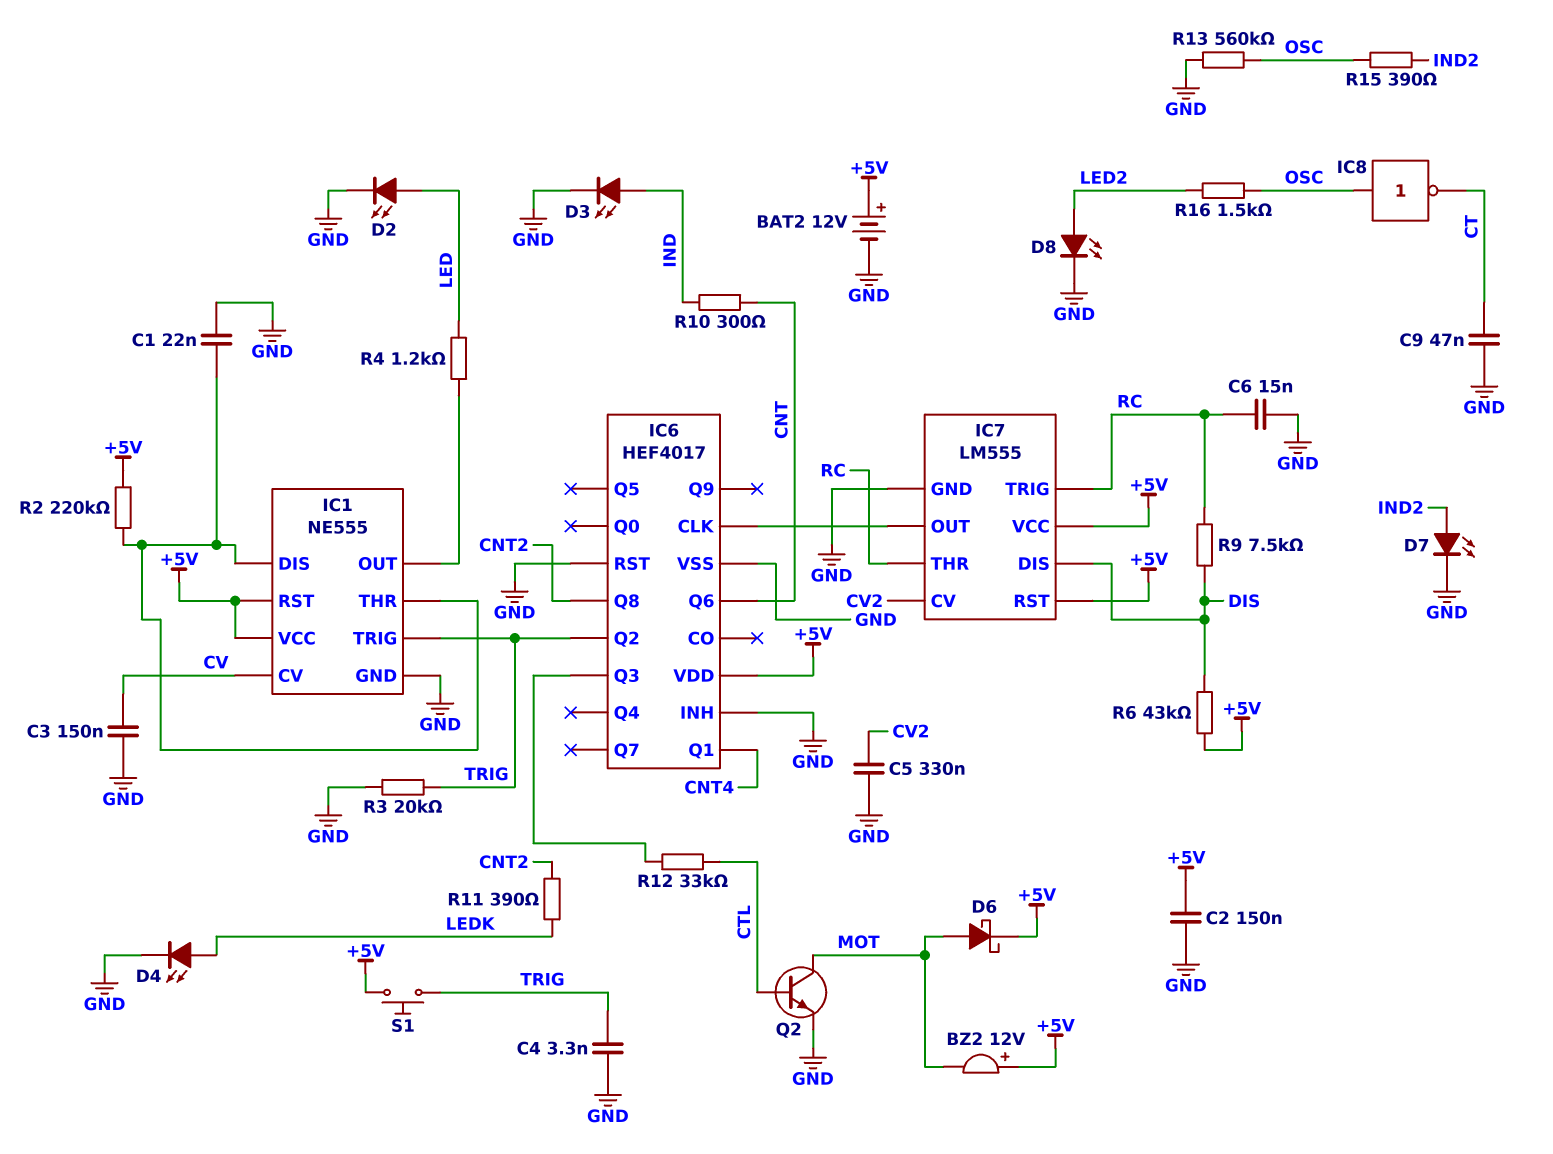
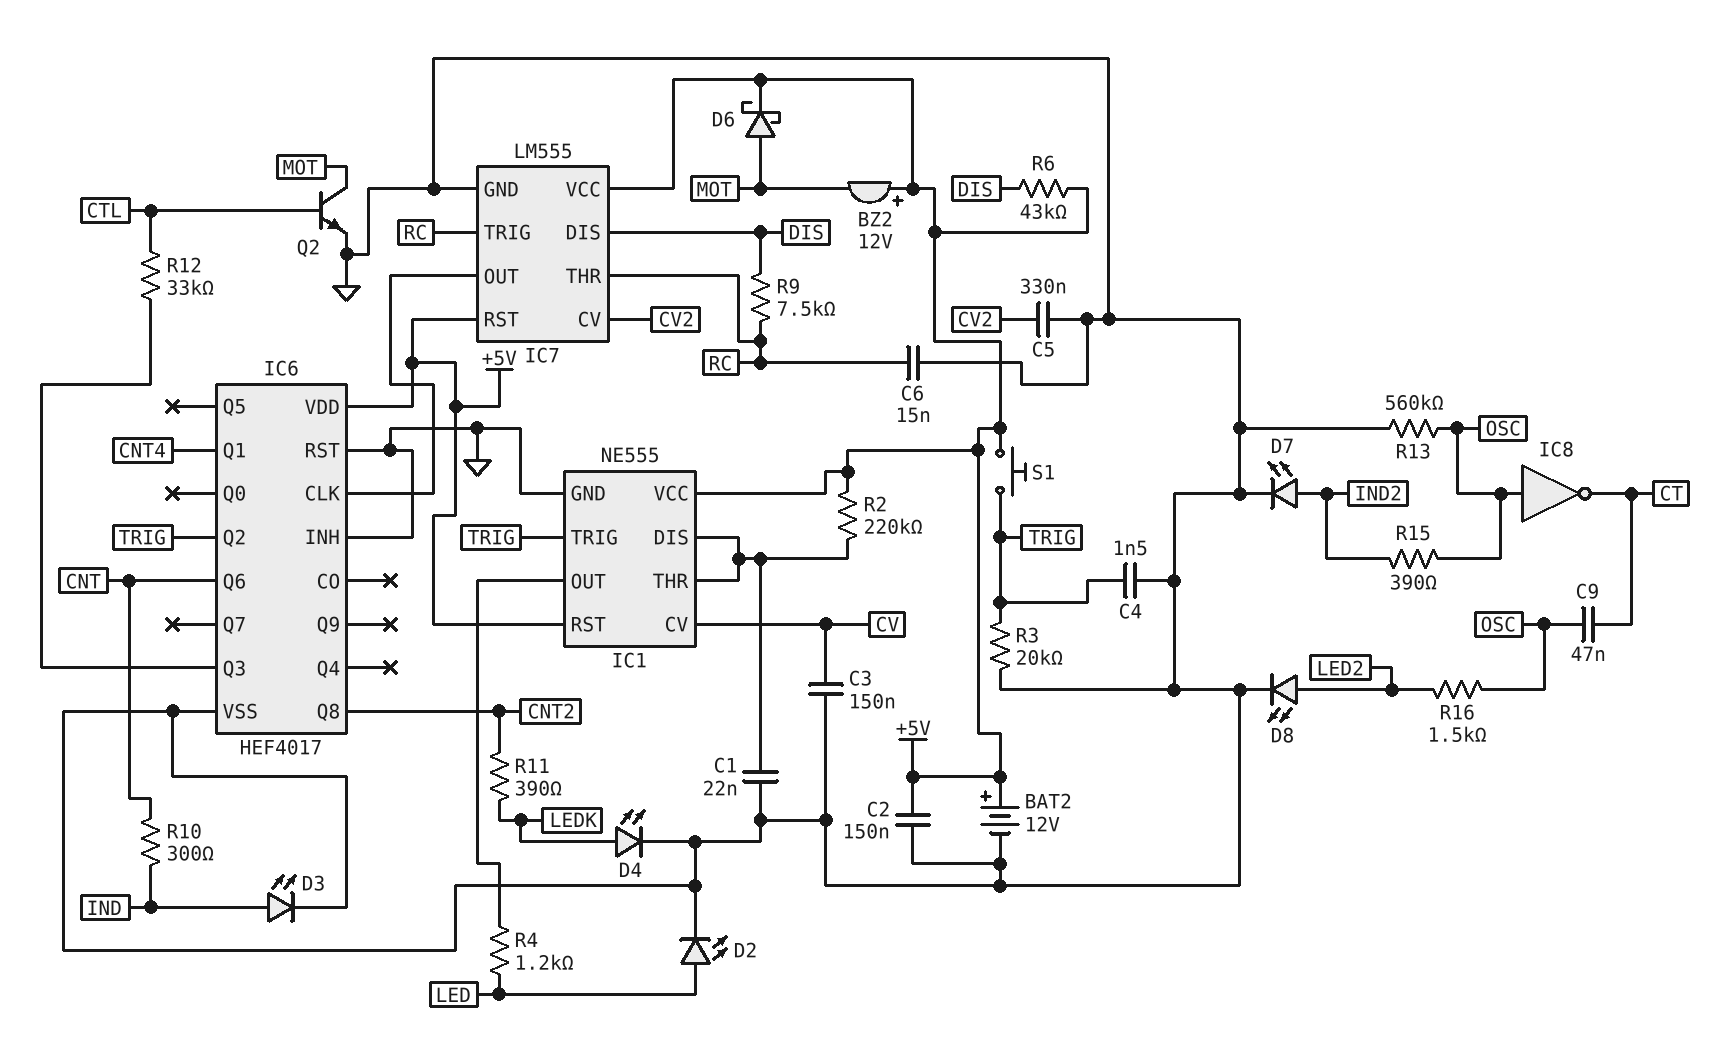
C4: 3.3nF (GND, TRIG) -> 1.5nF (GND, TRIG)
C9: 47nF (CT, GND) -> 47nF (CT, OSC)

